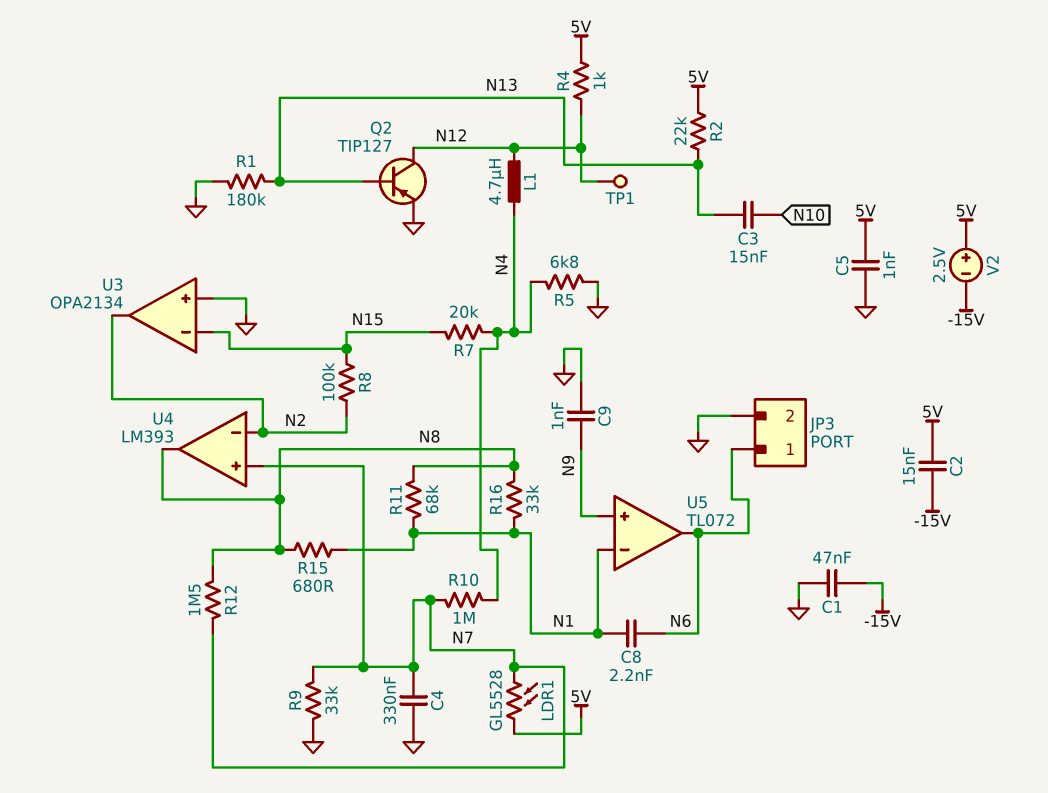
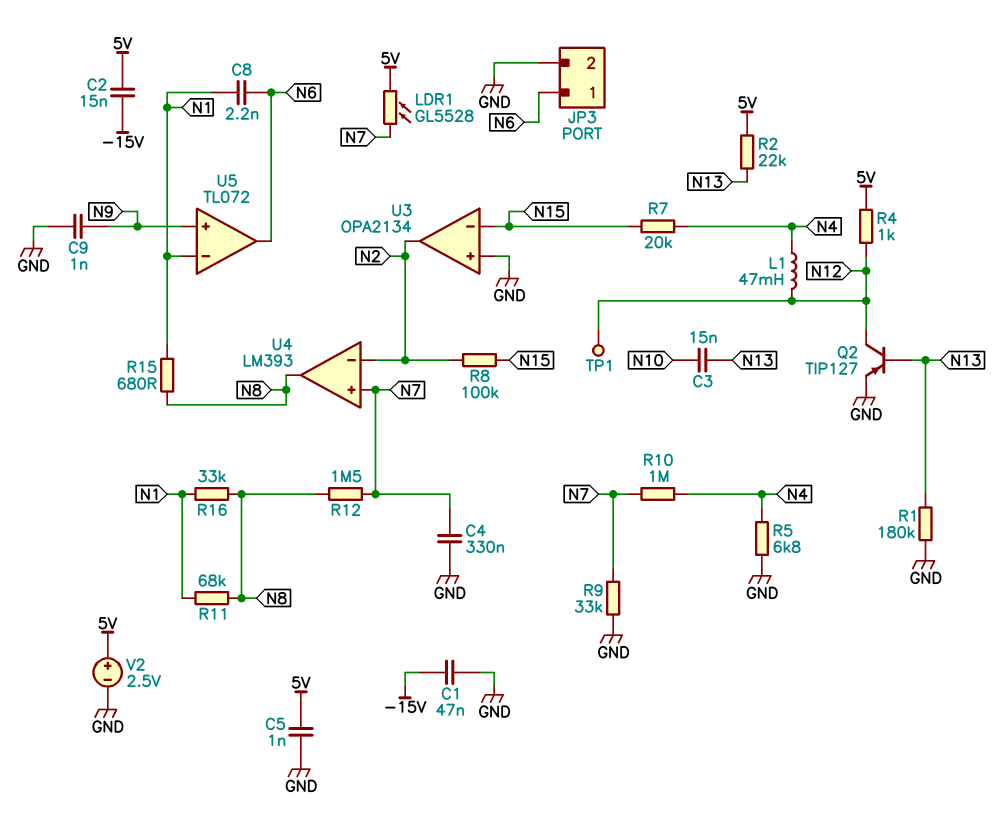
L1: 4.7uH (N4, N12) -> 47mH (N4, N12)
V2: 2.5V (plus 5V, minus -15V) -> 2.5V (plus 5V, minus GND)

